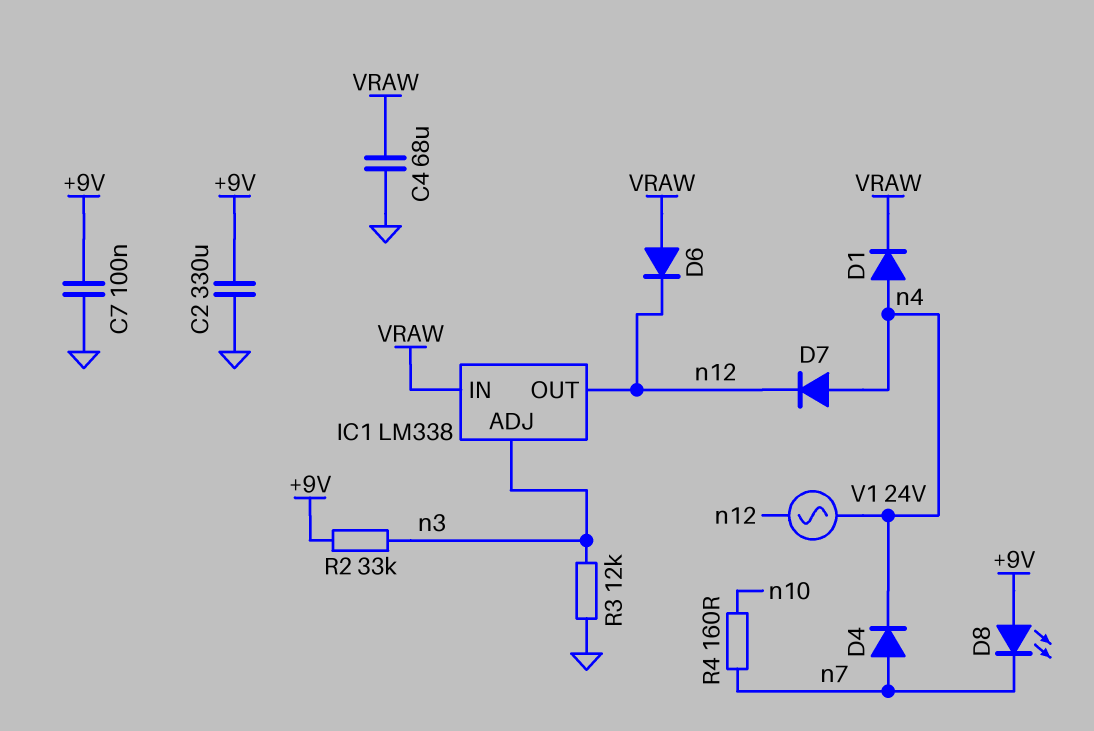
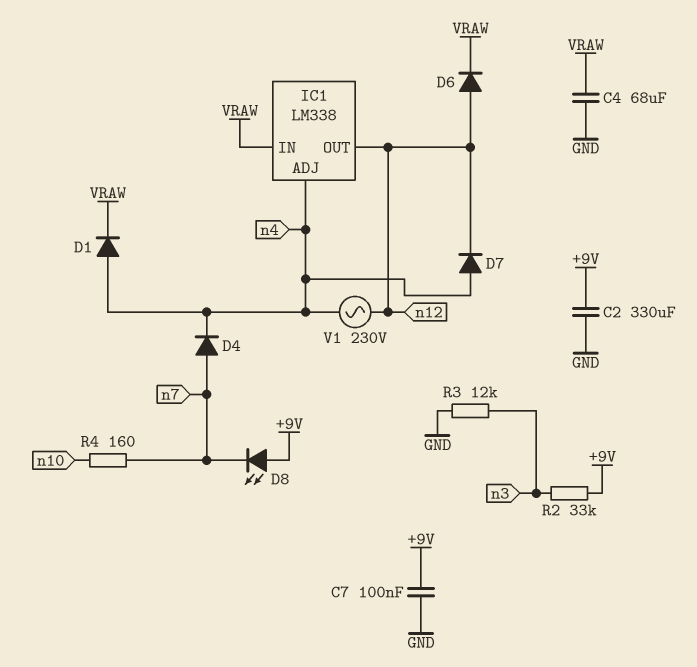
D6: diode (A VRAW, K n12) -> diode (A n12, K VRAW)
IC1 pin ADJ: n3 -> n4
V1: AC 24V (n4, n12) -> AC 230V (n4, n12)

